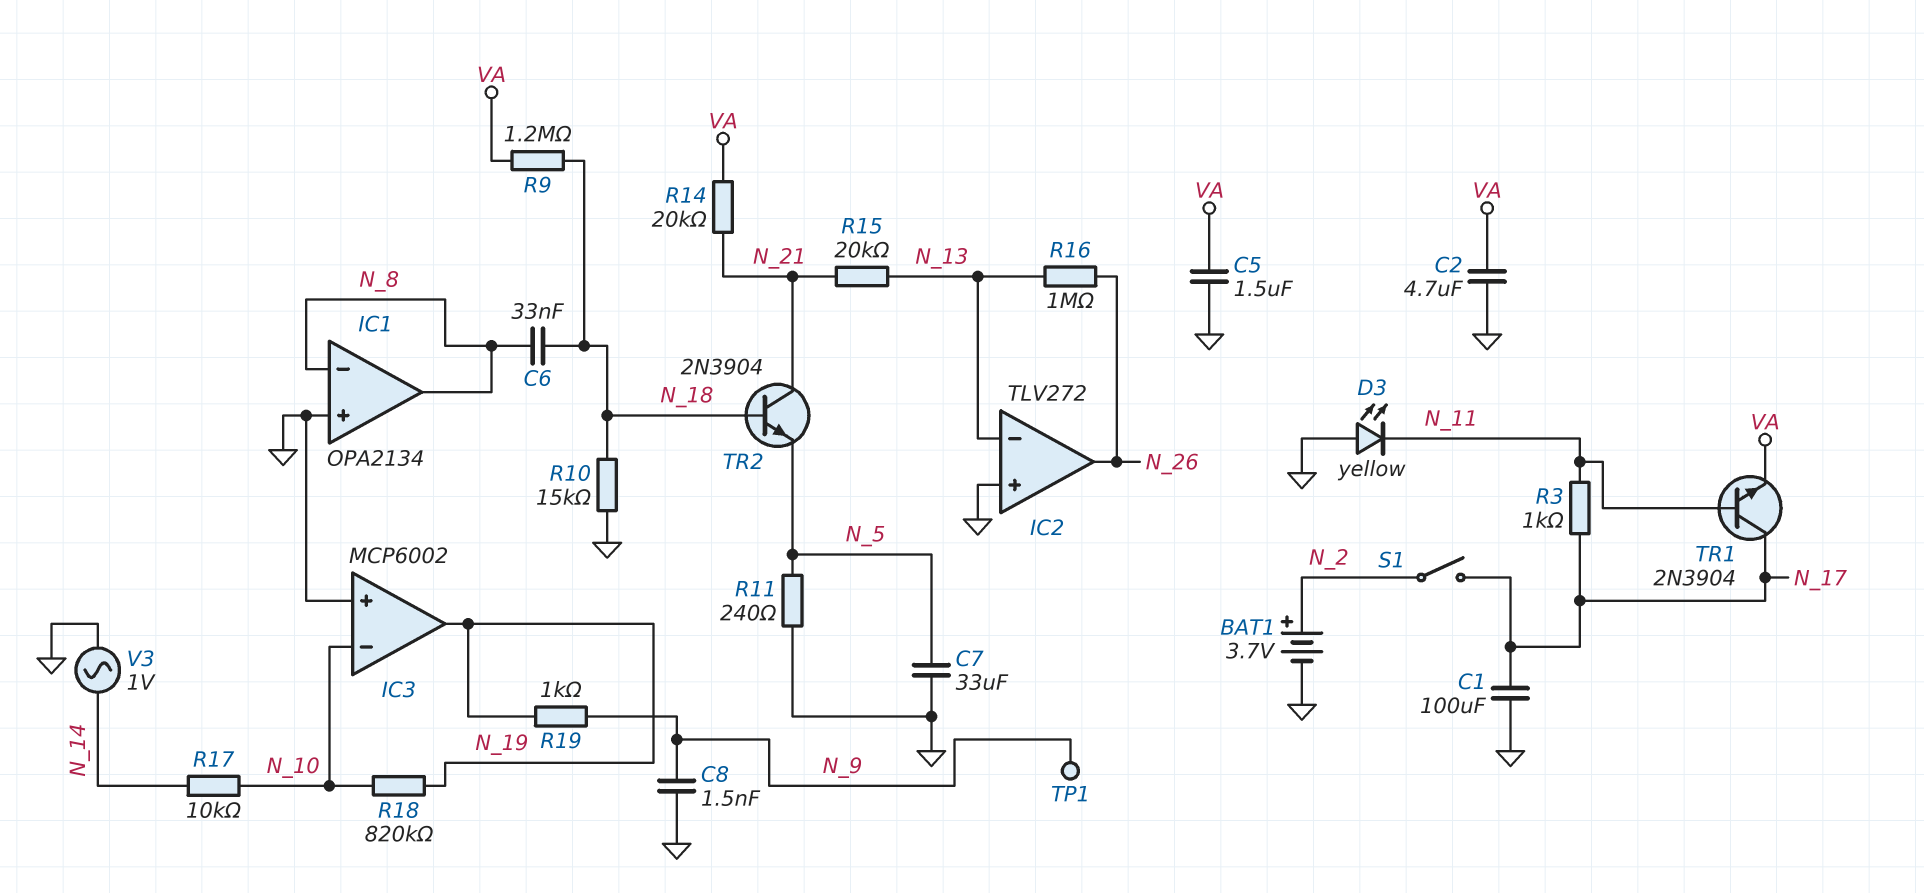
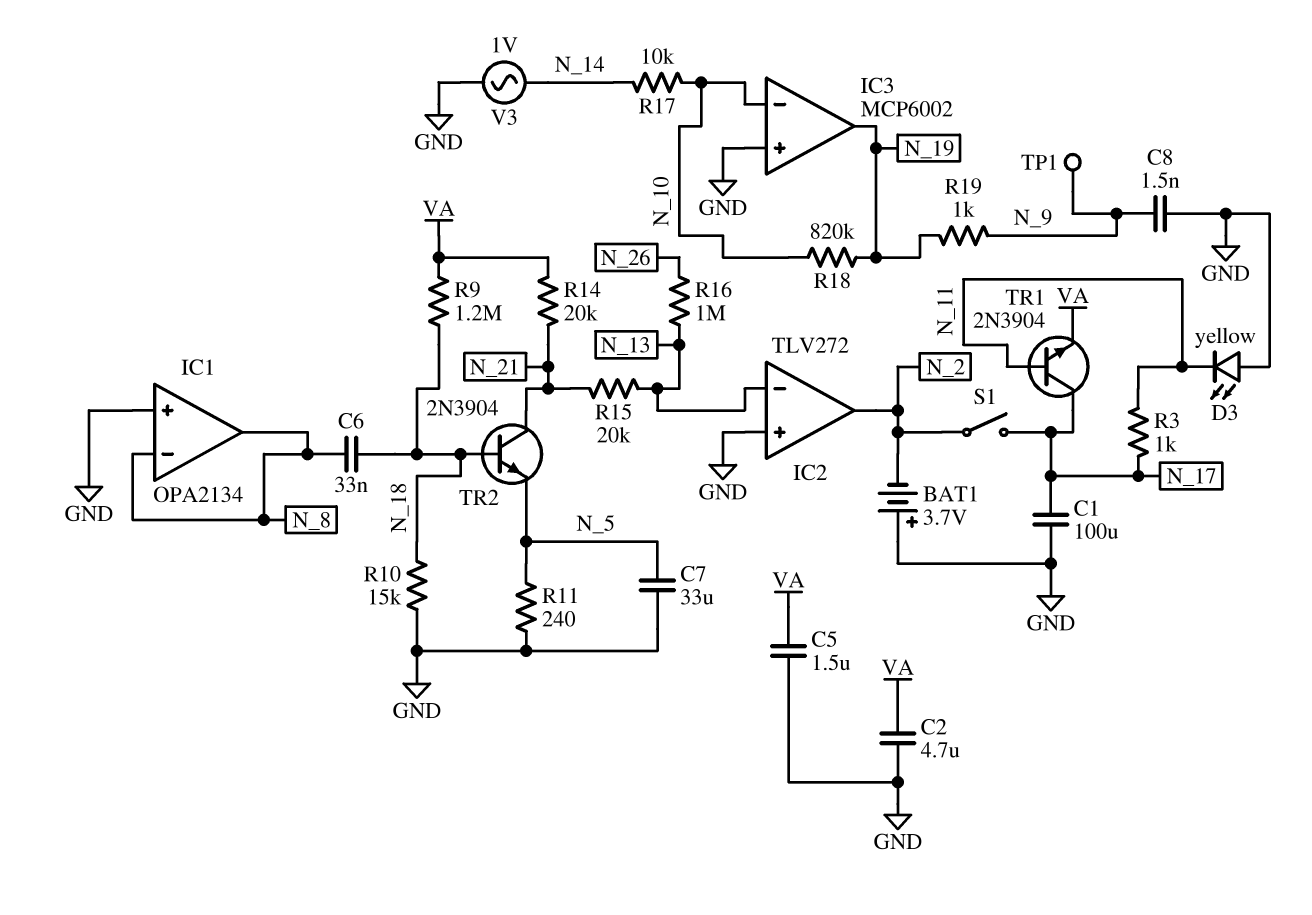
BAT1: 3.7V (plus N_2, minus GND) -> 3.7V (plus GND, minus N_2)
IC2 pin out: N_26 -> N_2

